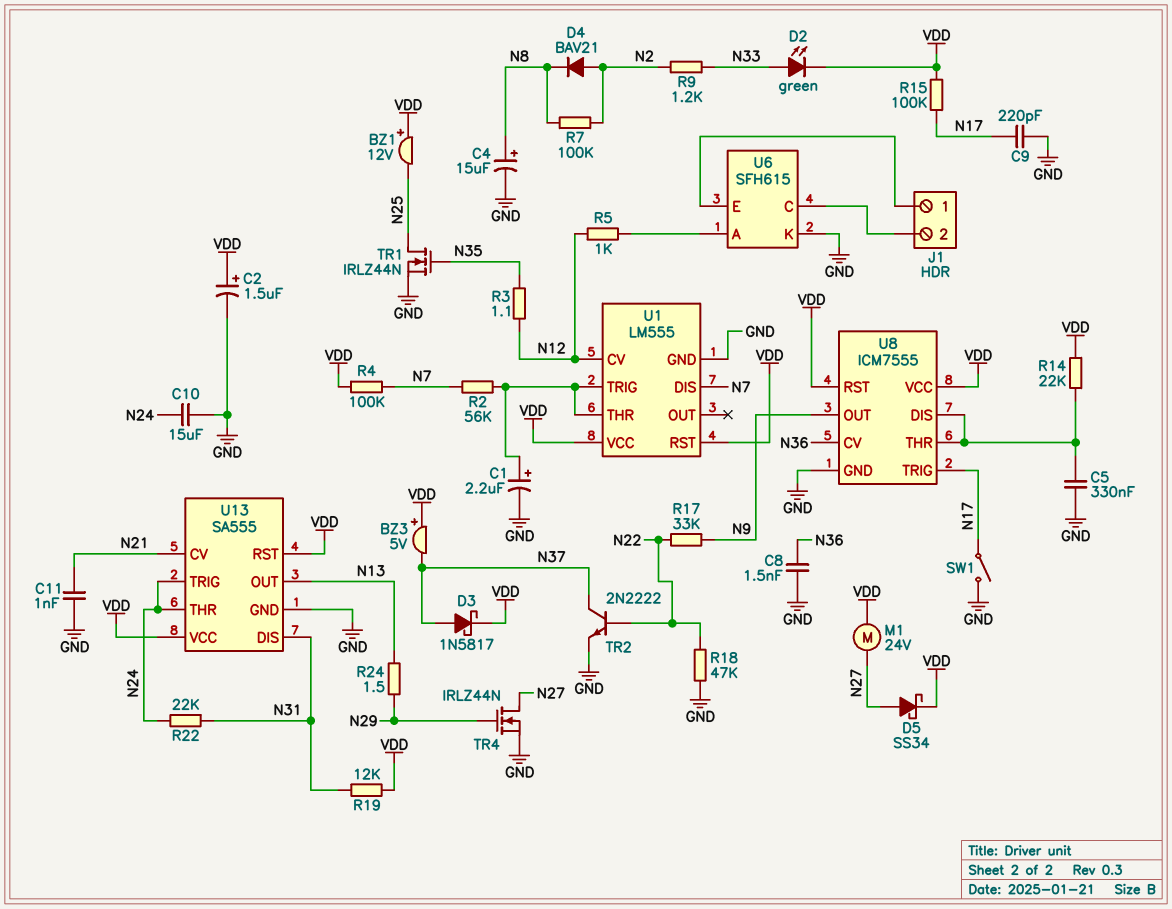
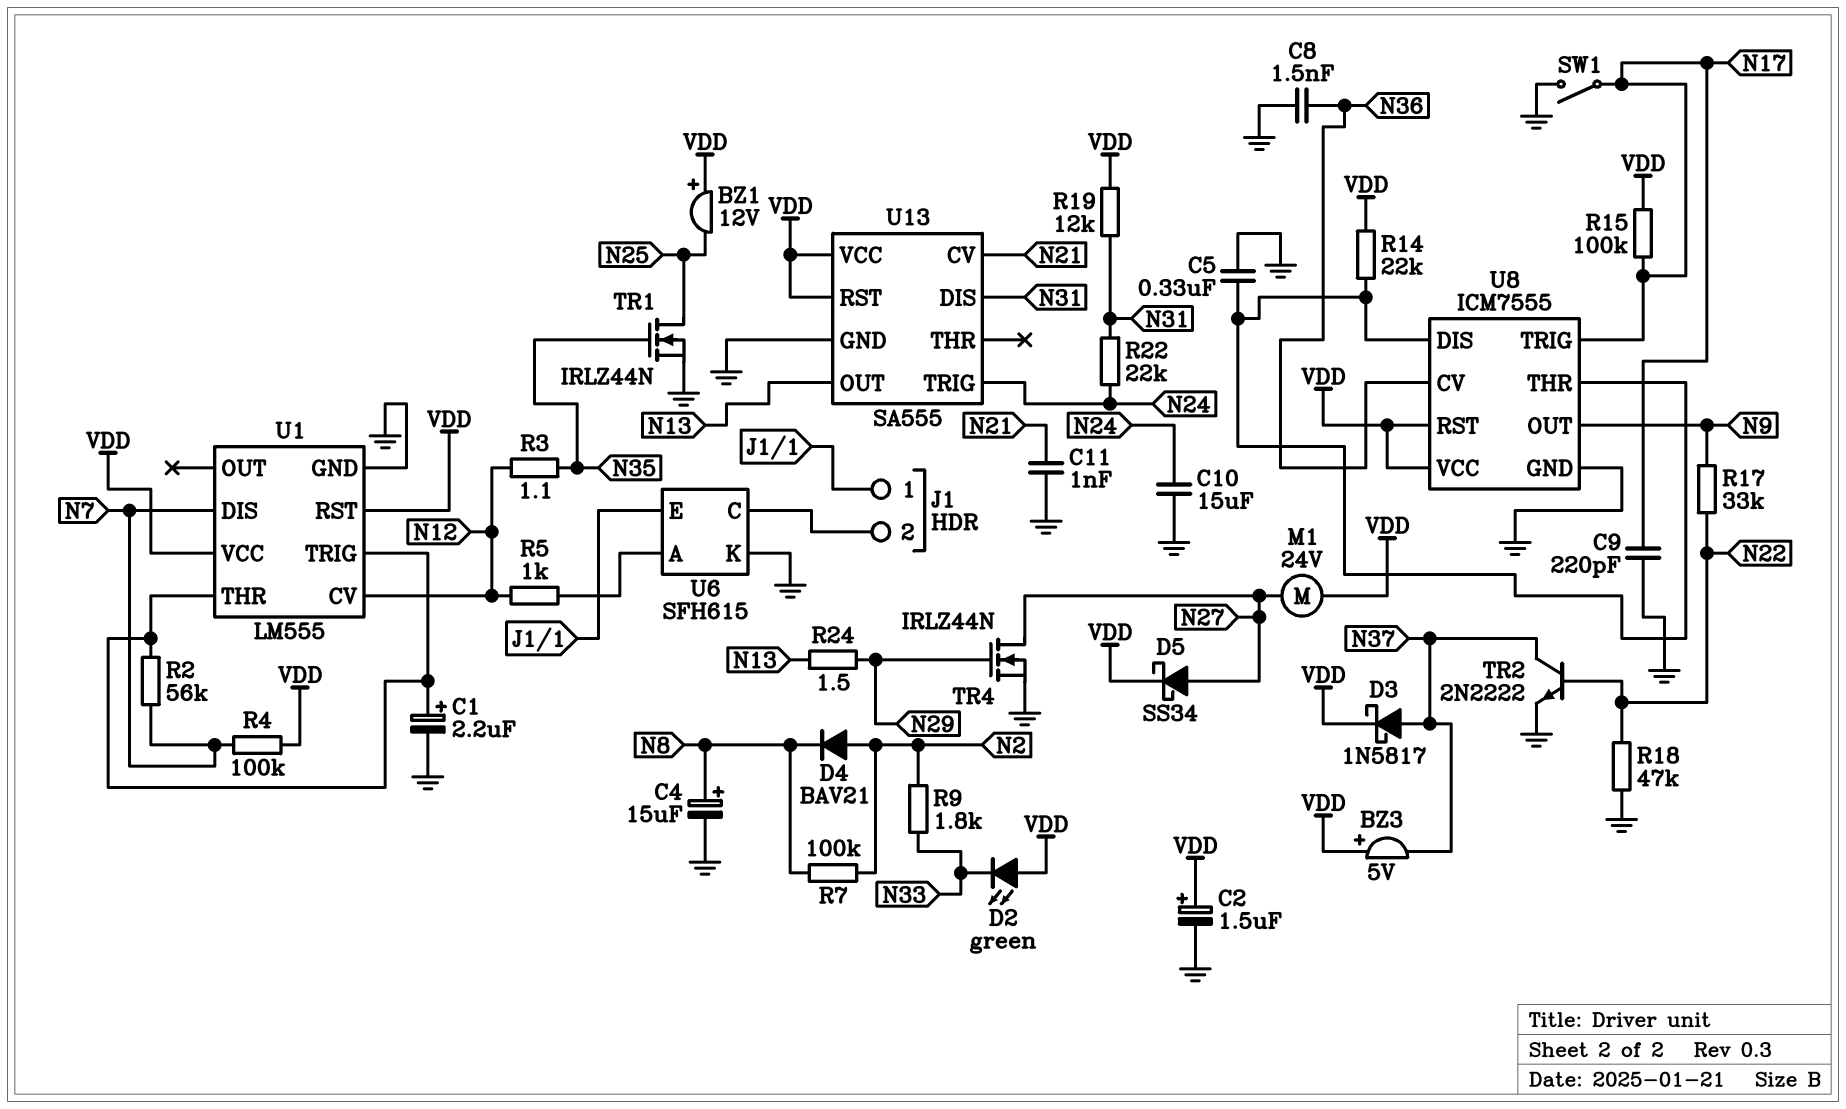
D2: LED green (A N33, K VDD) -> LED green (A VDD, K N33)
R9: 1.2k (N2, N33) -> 1.8k (N2, N33)
U13 pin THR: N24 -> none

